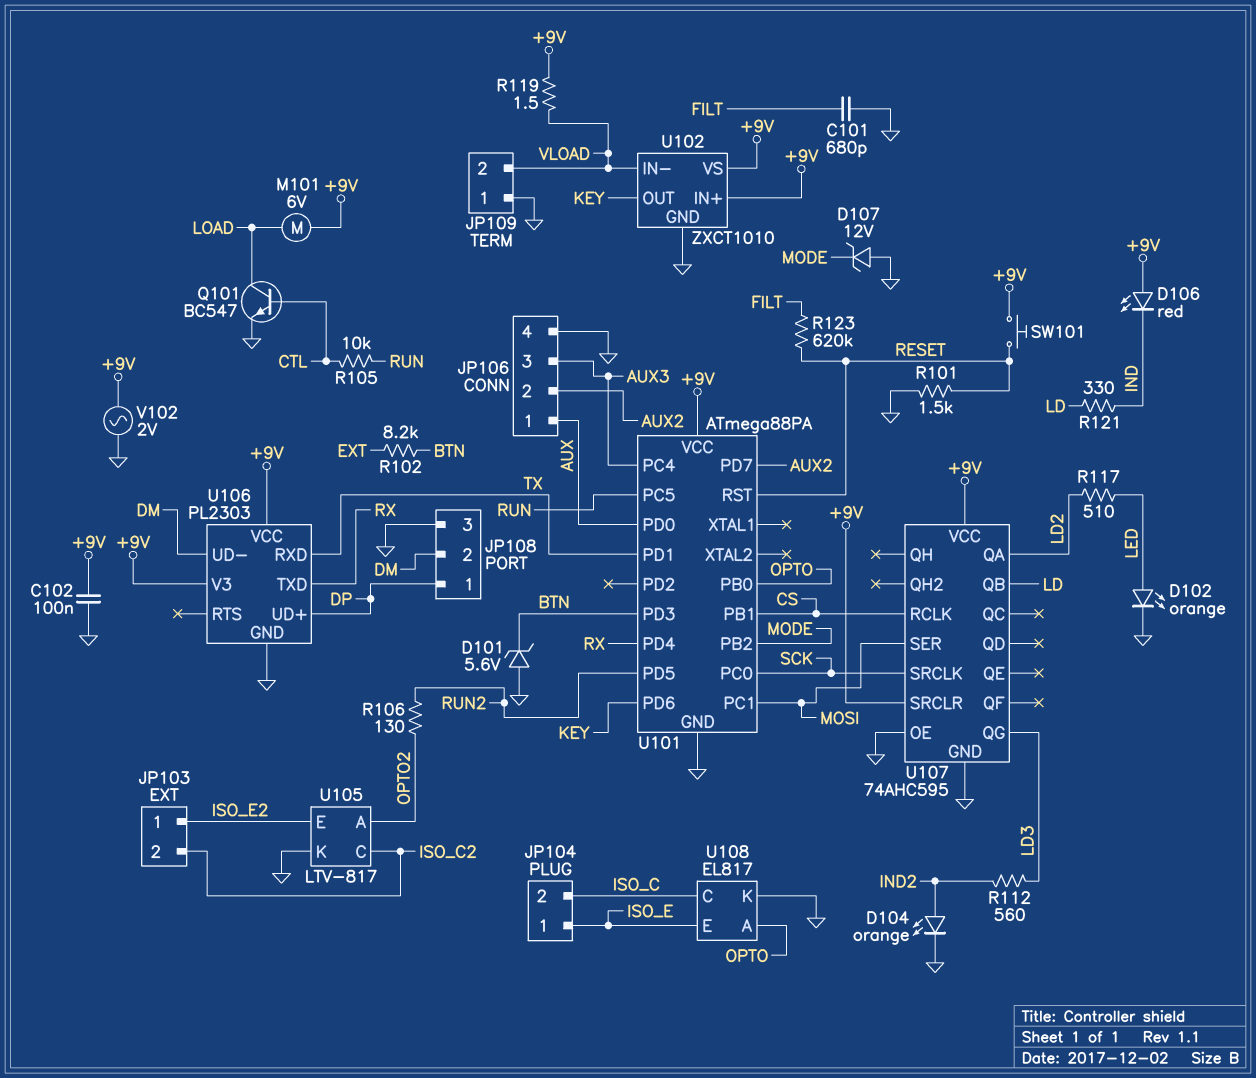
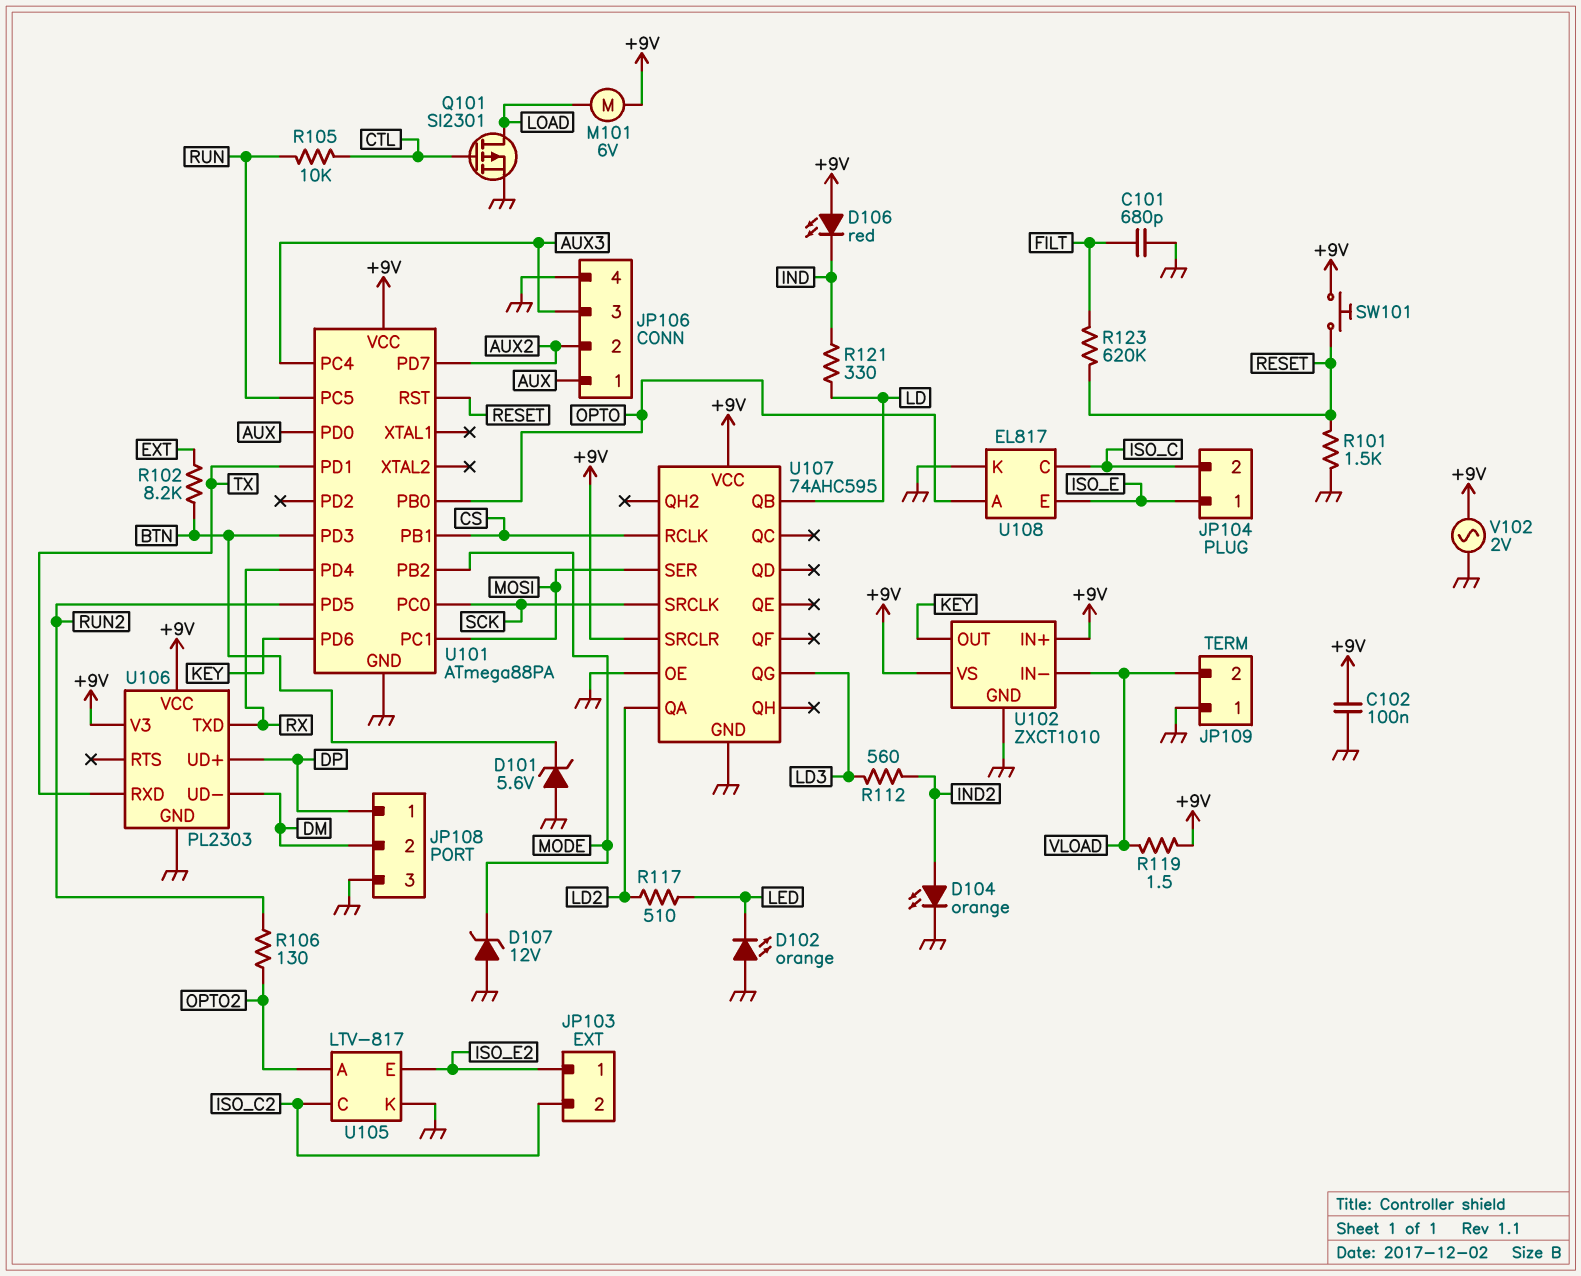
D102: LED orange (A LED, K GND) -> LED orange (A GND, K LED)
Q101: NPN BC547 (B CTL, C LOAD, E GND) -> PMOS SI2301 (G CTL, D LOAD, S GND)

